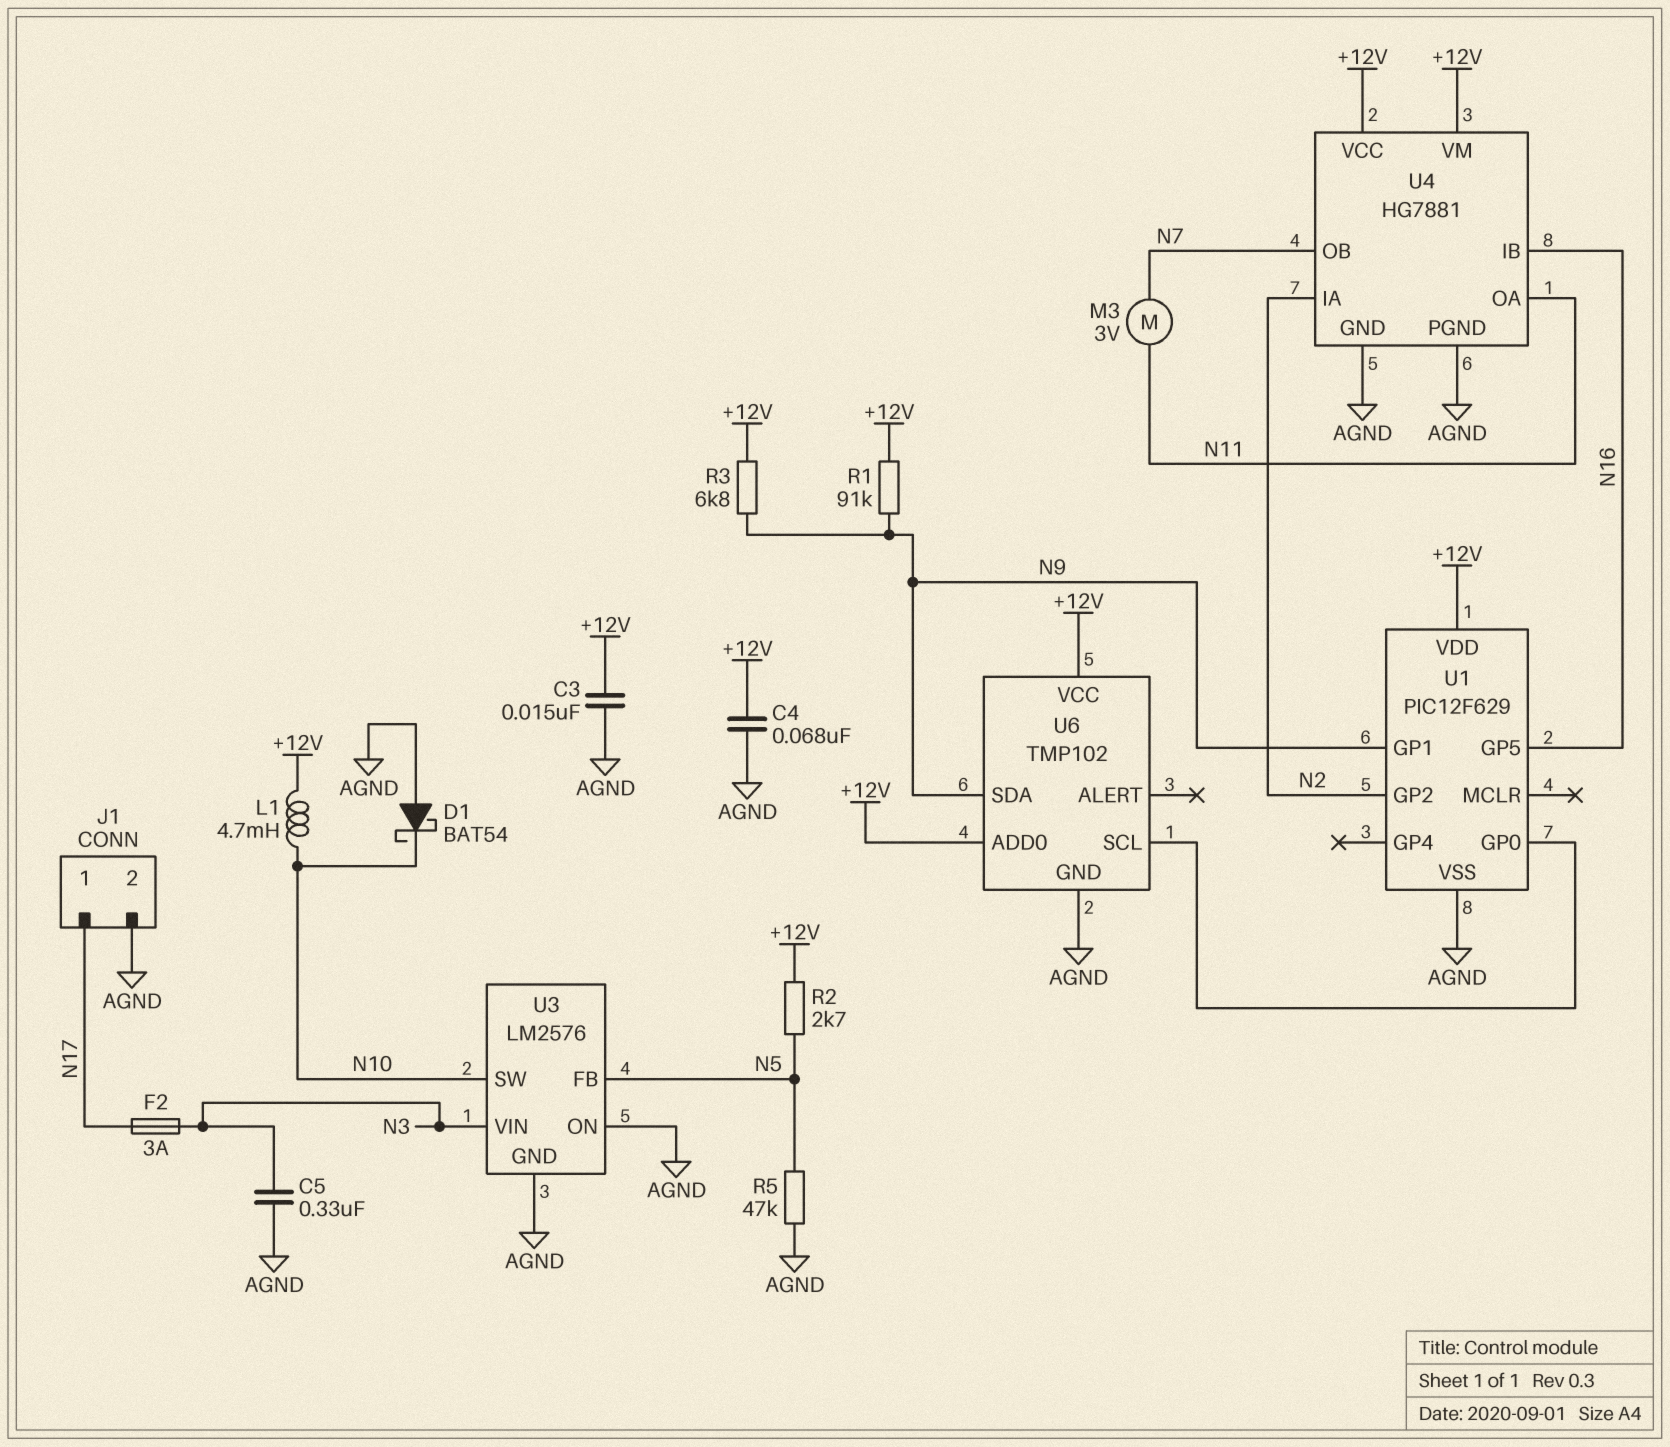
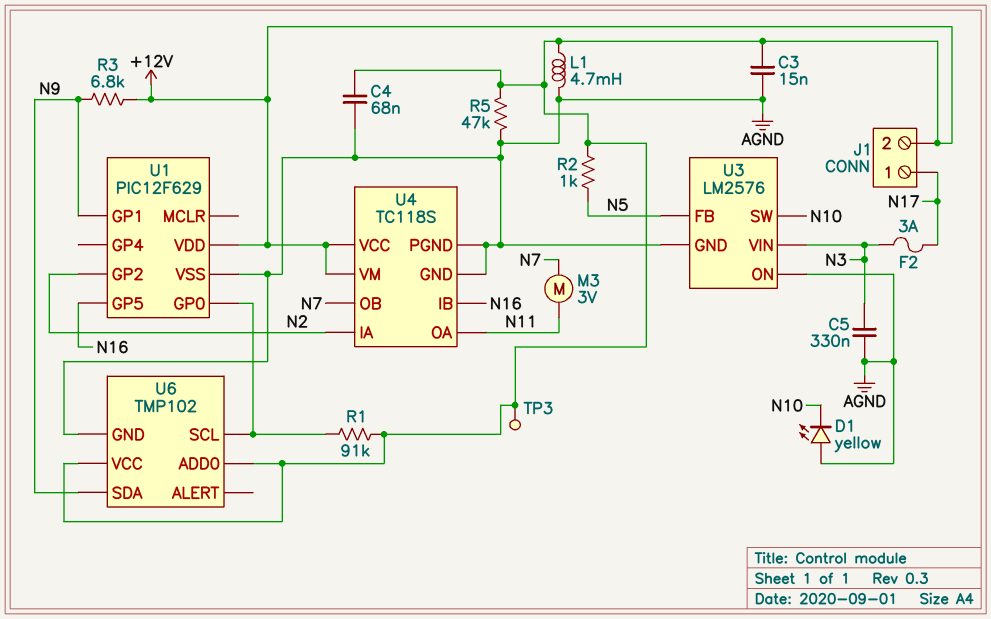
D1: schottky BAT54 (A AGND, K N10) -> LED yellow (A AGND, K N10)
J1 pin 2: AGND -> +12V
L1: 4.7mH (+12V, N10) -> 4.7mH (+12V, AGND)
R1: 91k (+12V, N9) -> 91k (+12V, U1/GP0)
R2: 2.7k (+12V, N5) -> 1k (+12V, N5)
R5: 47k (AGND, N5) -> 47k (+12V, AGND)
TP3: none -> test point (+12V)
U4: HG7881 -> TC118S

